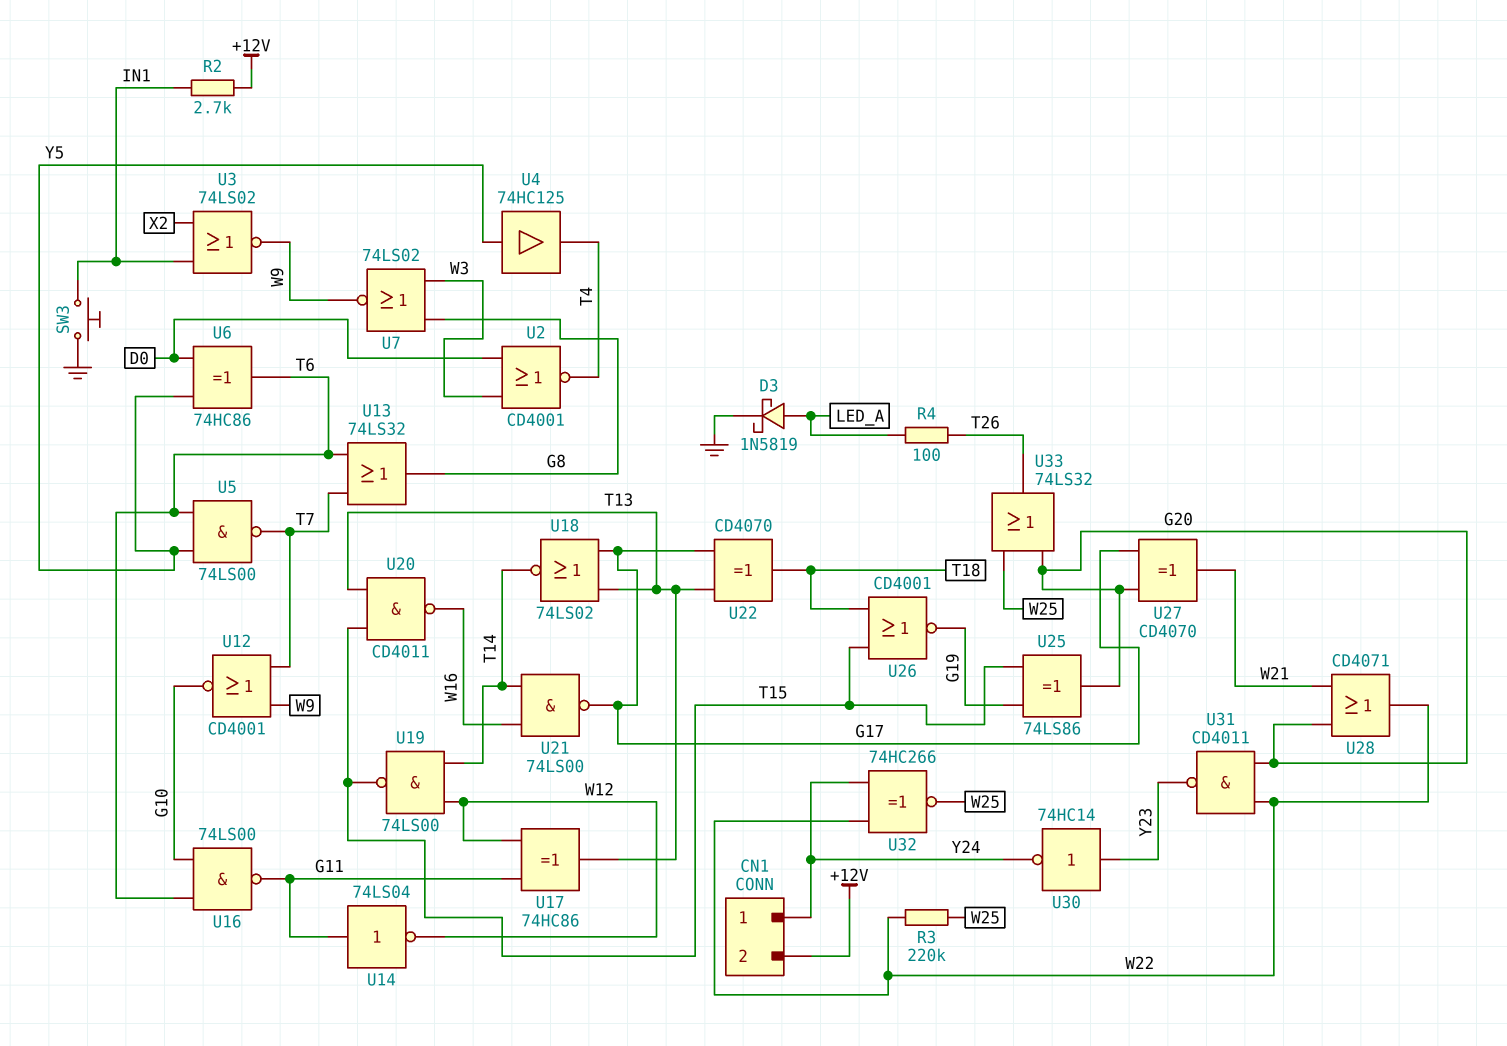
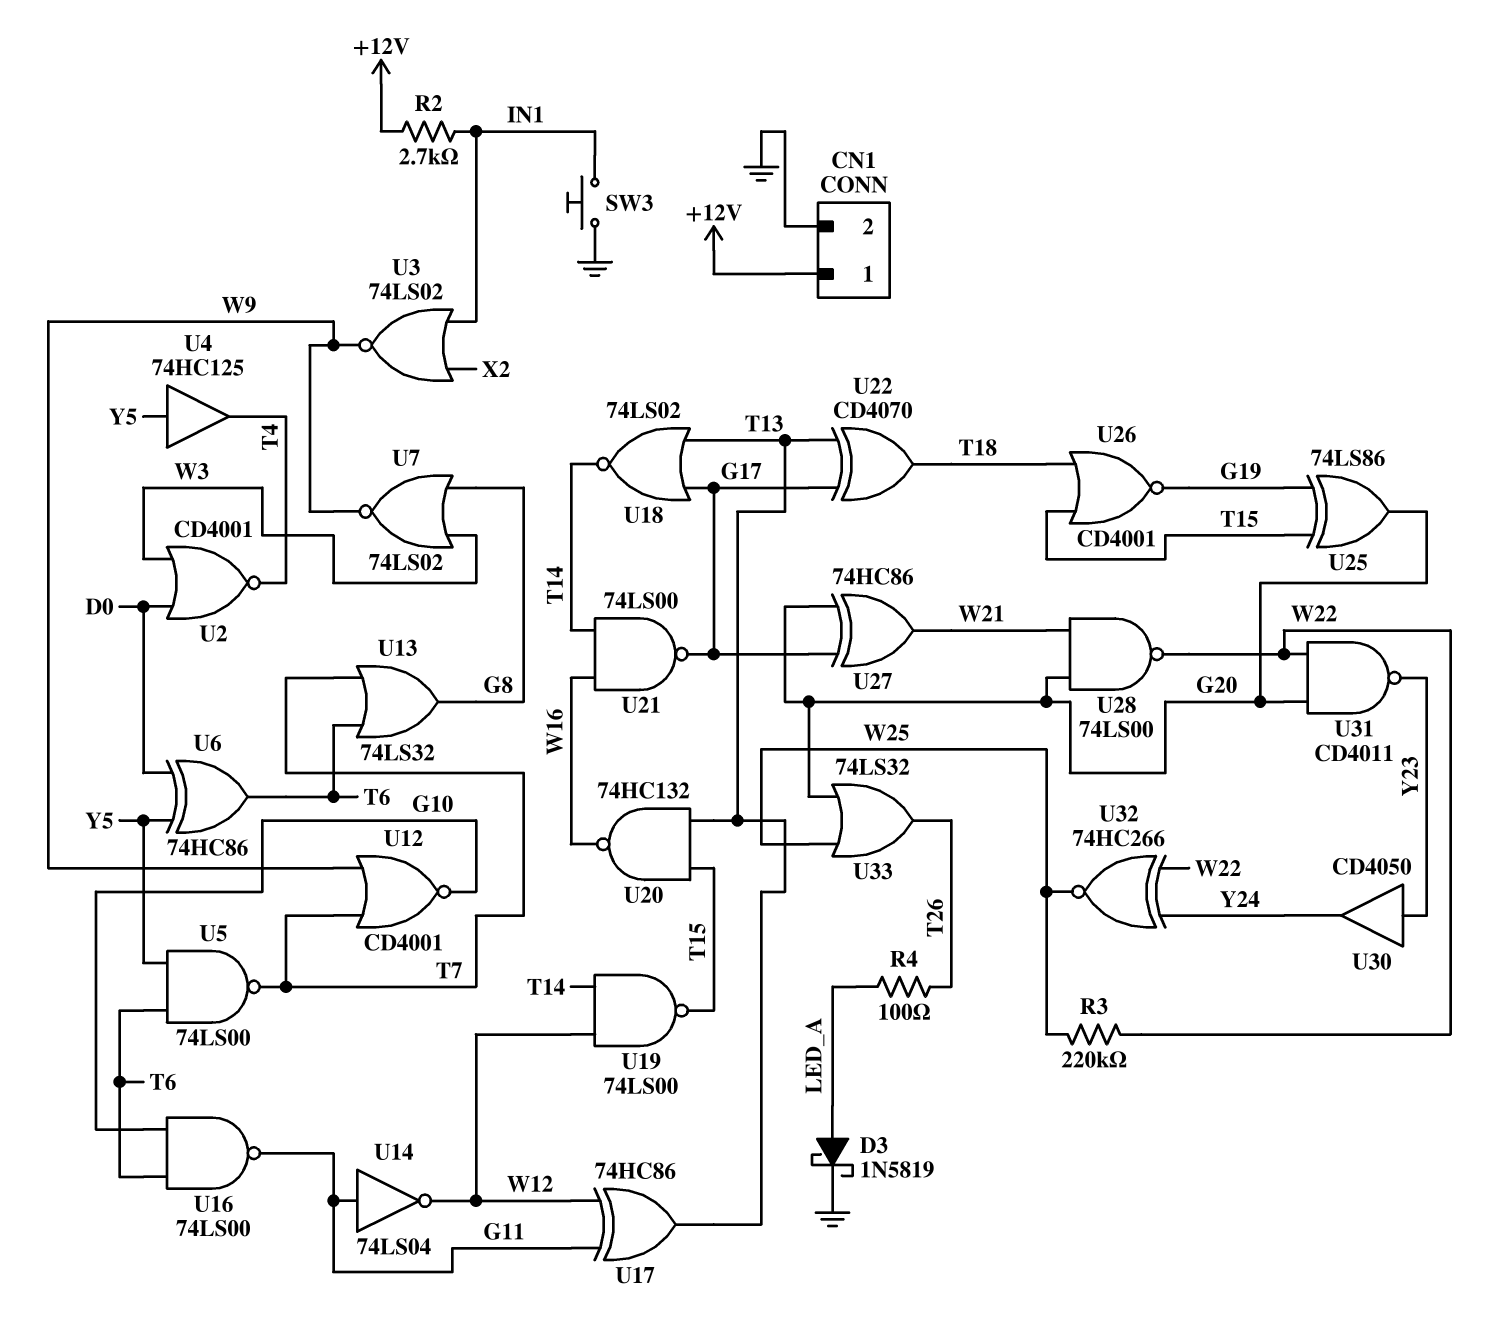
CN1 pin 1: Y24 -> +12V
CN1 pin 2: +12V -> GND
U20: NAND CD4011 (in T13, in T15, out W16) -> NAND 74HC132 (in T13, in T15, out W16)
U27: XOR CD4070 (in G17, in G20, out W21) -> XOR 74HC86 (in G17, in G20, out W21)
U28: OR CD4071 (in G20, in W21, out W22) -> NAND 74LS00 (in G20, in W21, out W22)
U30: NOT 74HC14 (in Y23, out Y24) -> buffer CD4050 (in Y23, out Y24)

